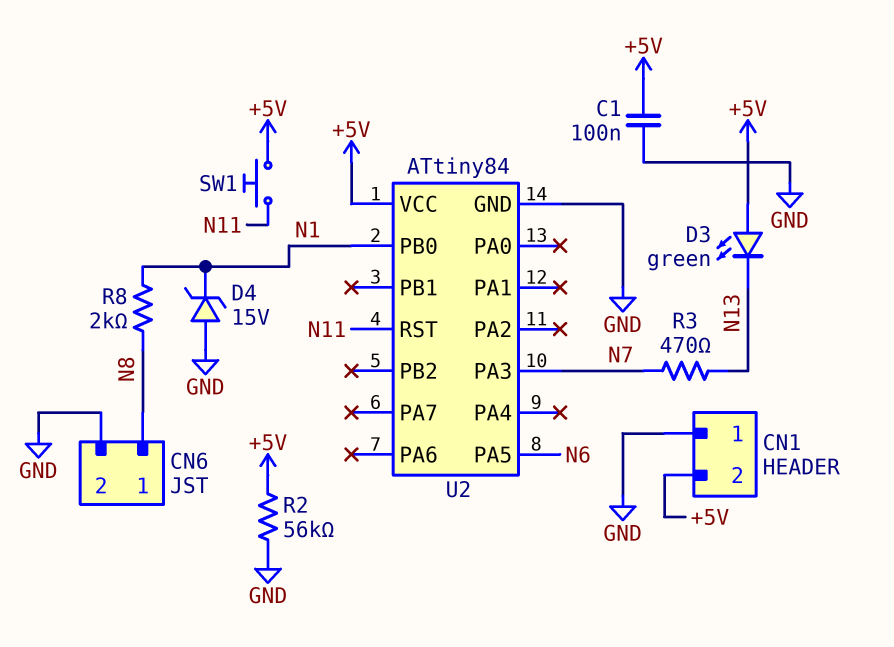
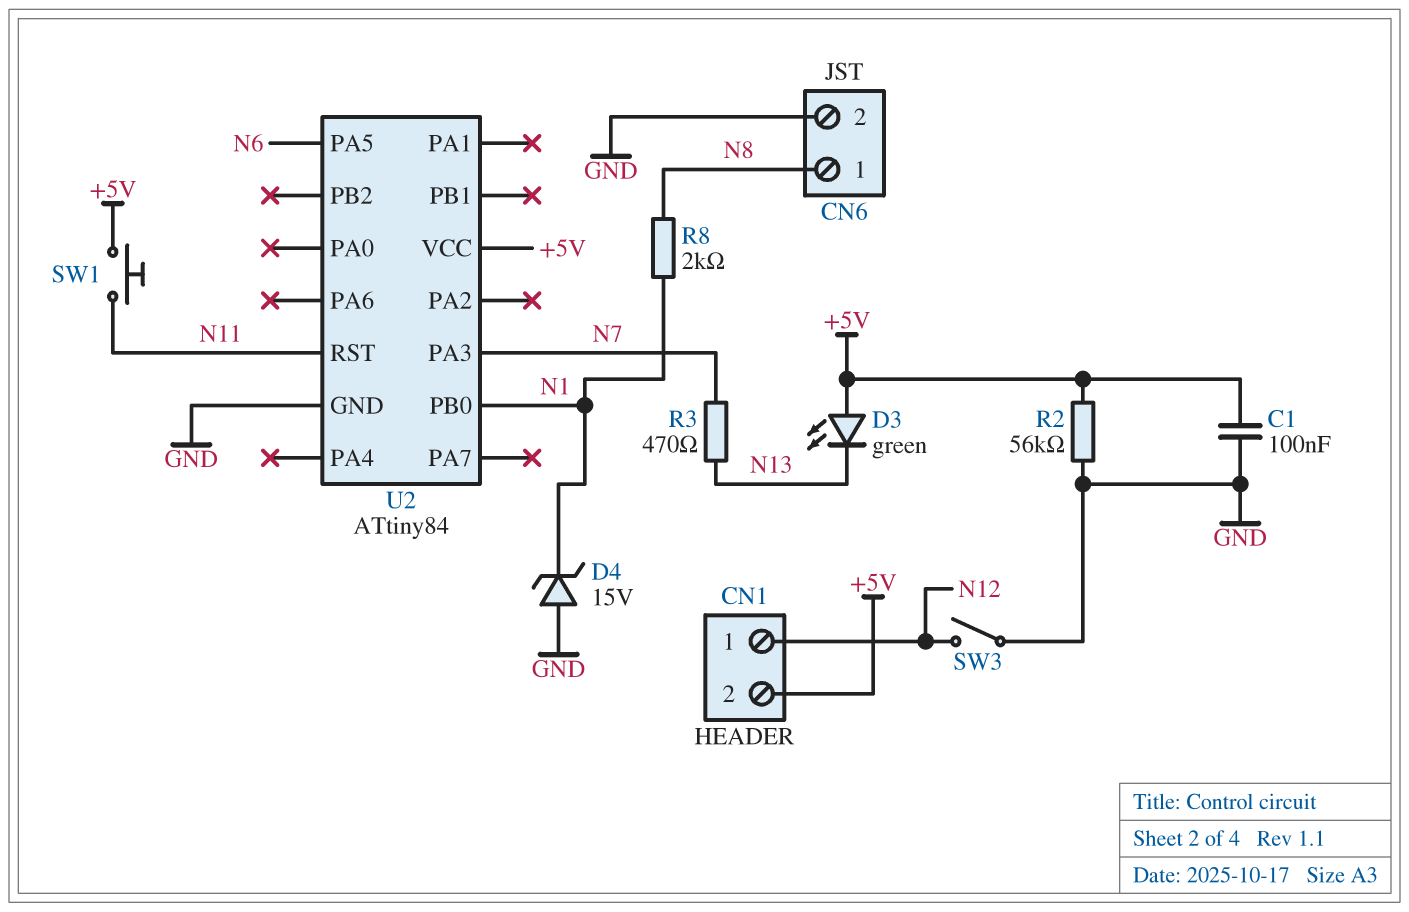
CN1 pin 1: GND -> N12
SW3: none -> switch (GND, N12)

